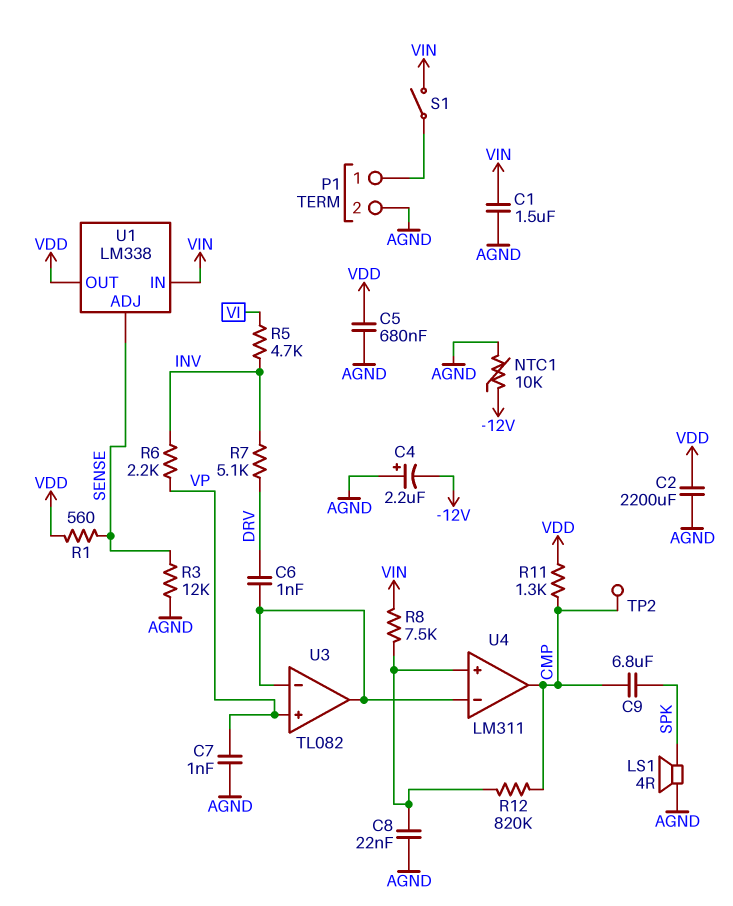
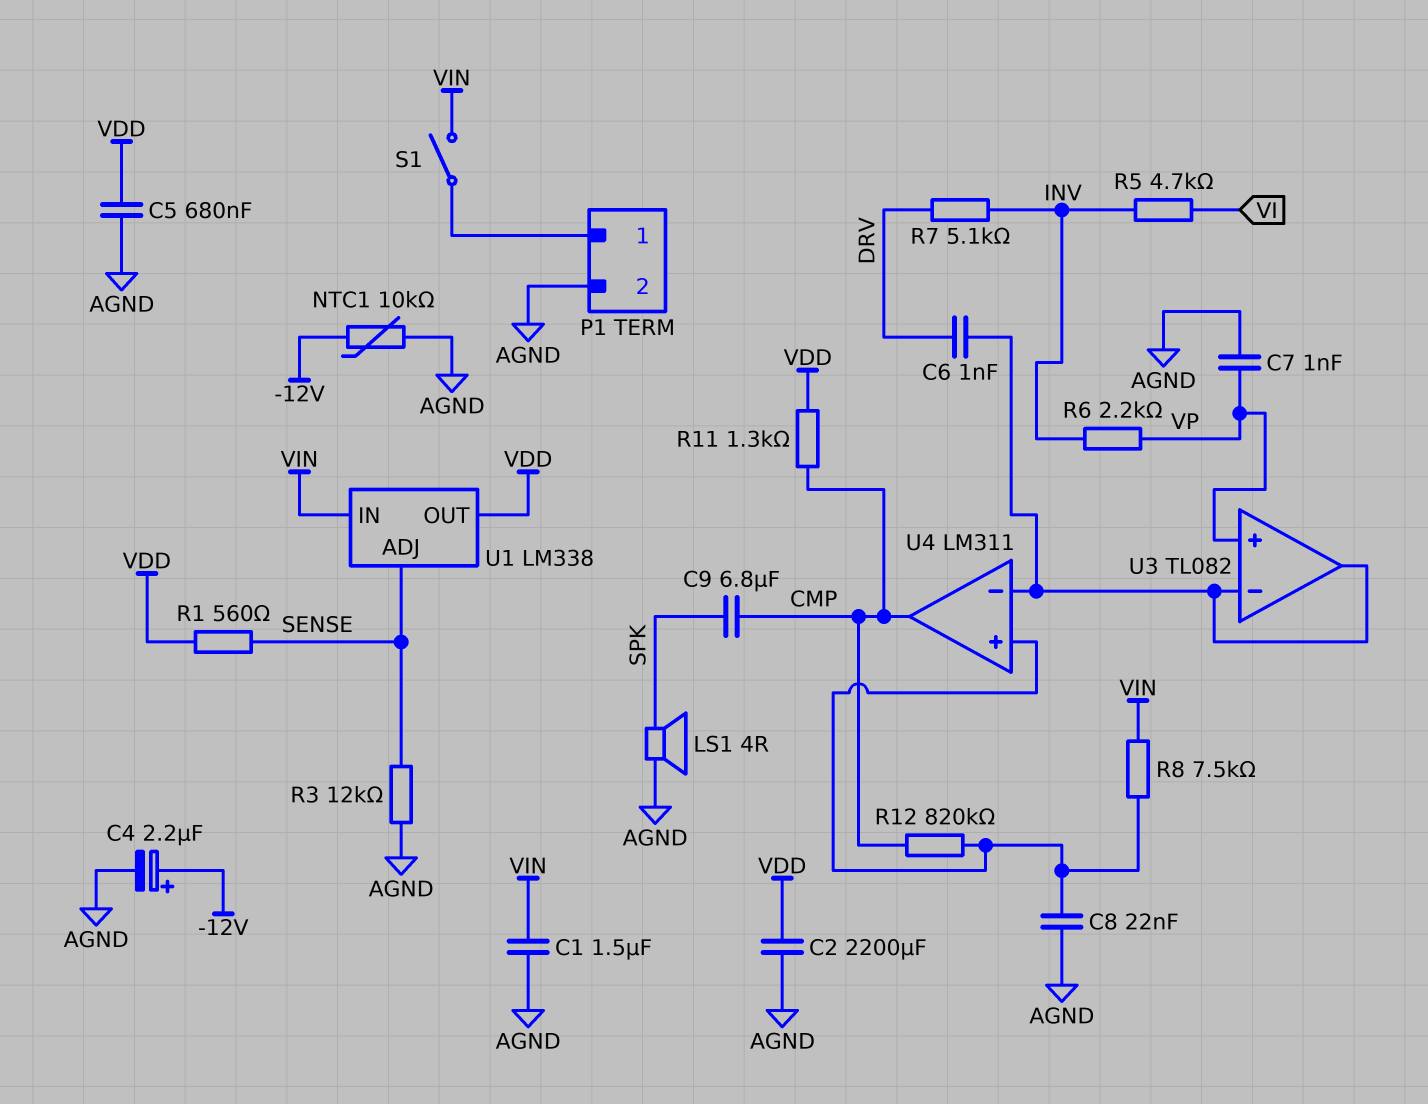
C4: 2.2uF (plus AGND, minus -12V) -> 2.2uF (plus -12V, minus AGND)
TP2: test point (CMP) -> none

